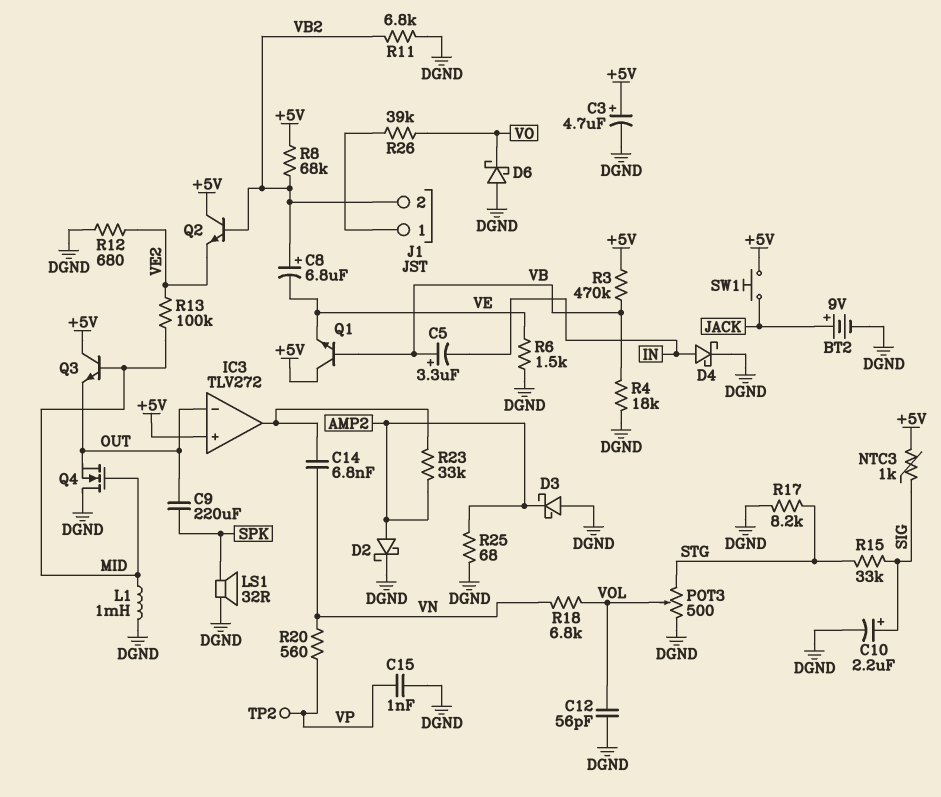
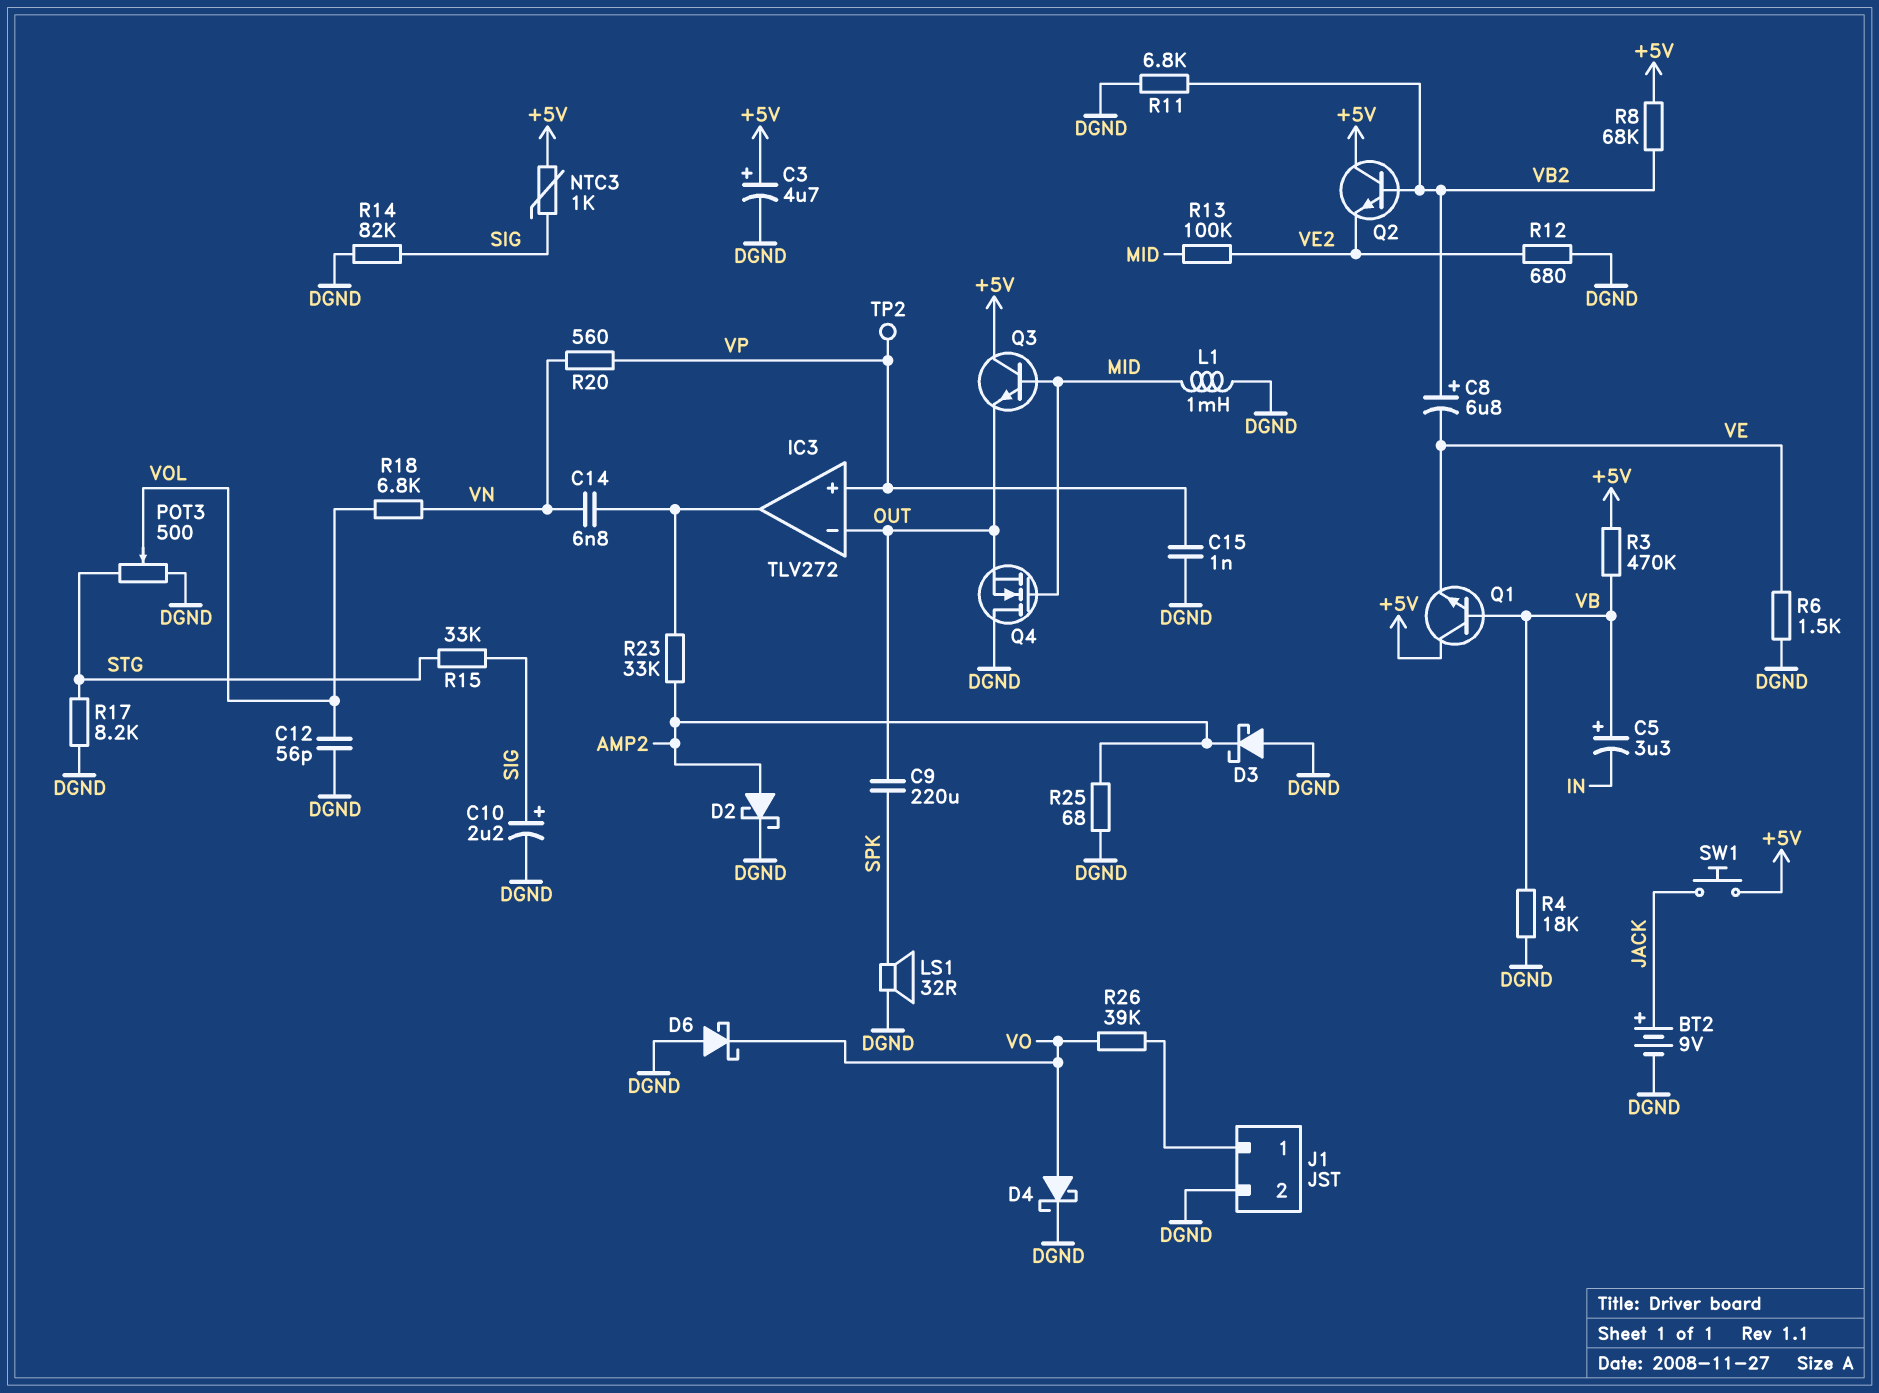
D4: schottky (A IN, K DGND) -> schottky (A VO, K DGND)
IC3 pin in+: +5V -> VP
J1 pin 2: VB2 -> DGND
R14: none -> 82k (DGND, SIG)

